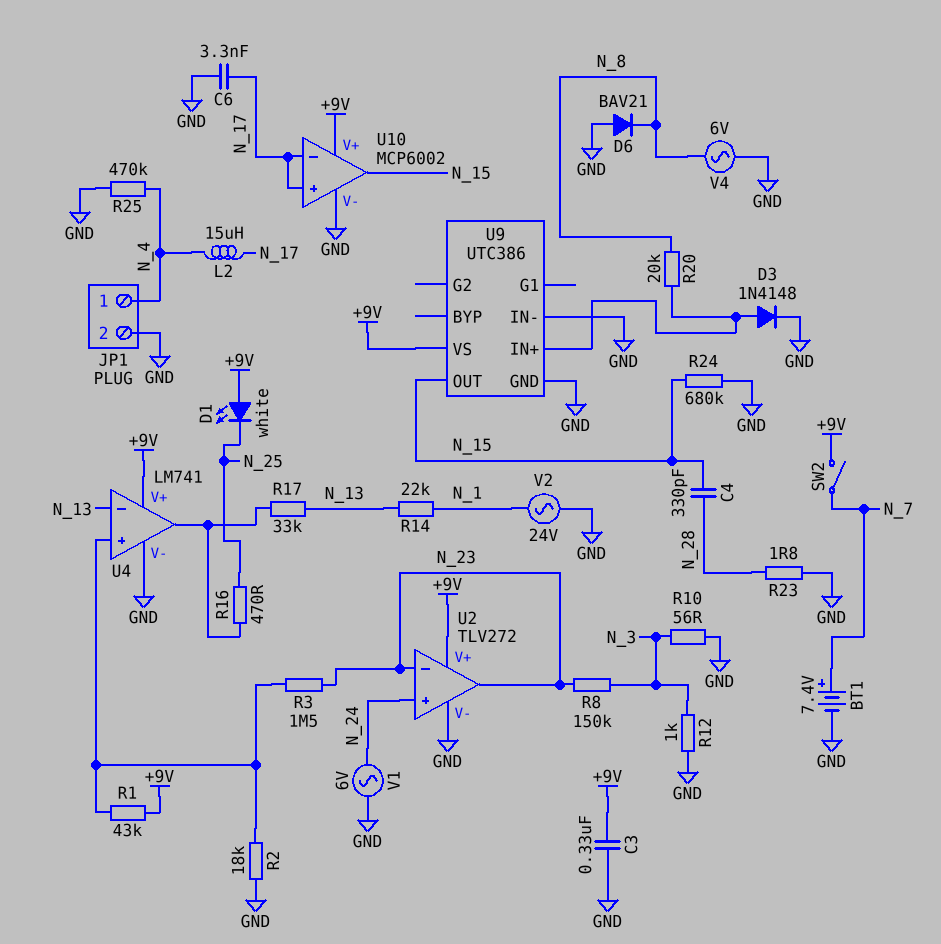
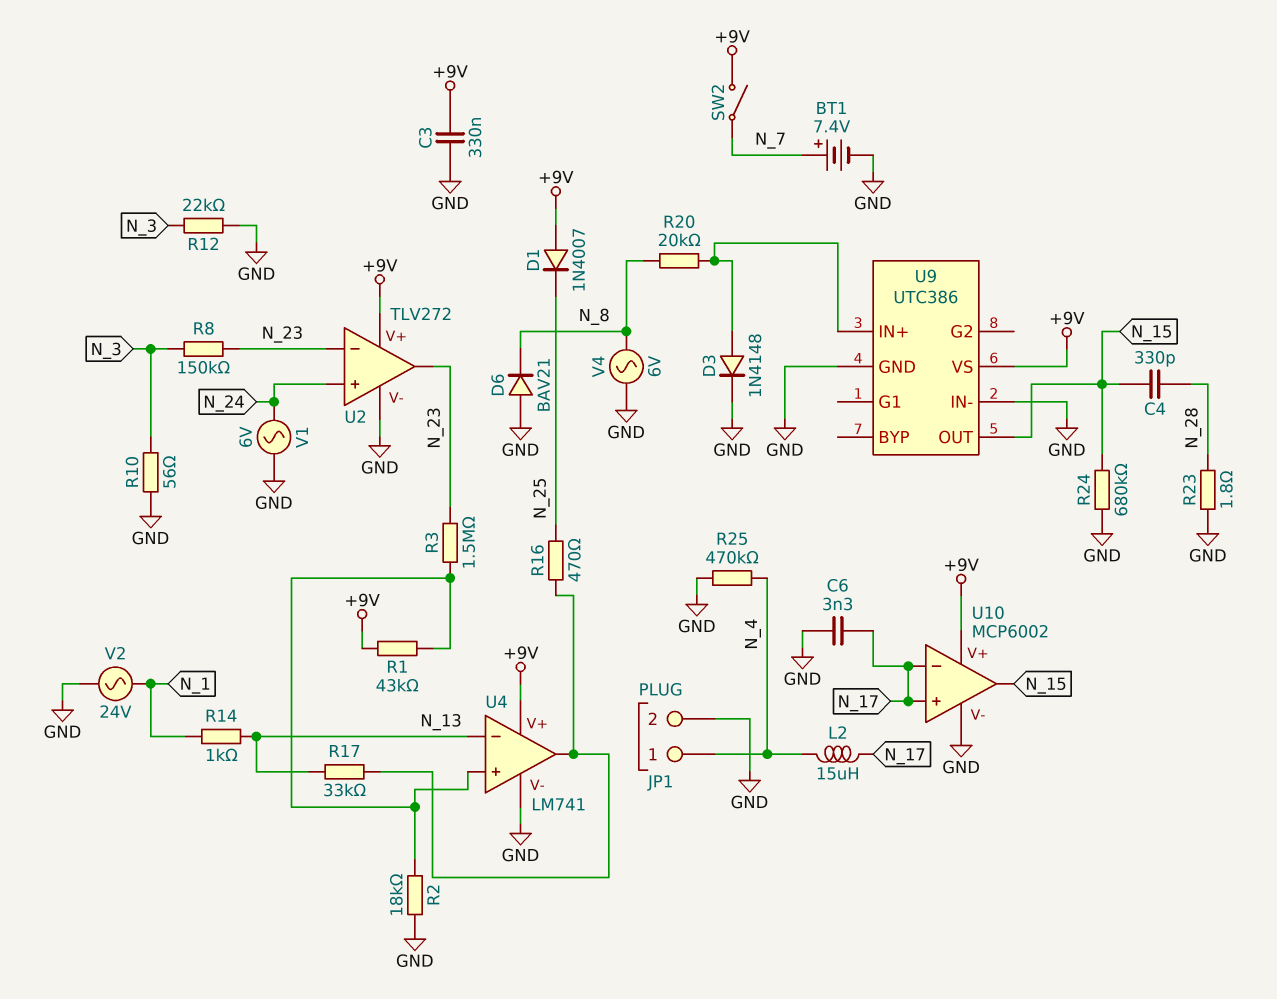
D1: LED white (A +9V, K N_25) -> diode 1N4007 (A +9V, K N_25)
R12: 1k (GND, N_3) -> 22k (GND, N_3)
R14: 22k (N_1, N_13) -> 1k (N_1, N_13)

